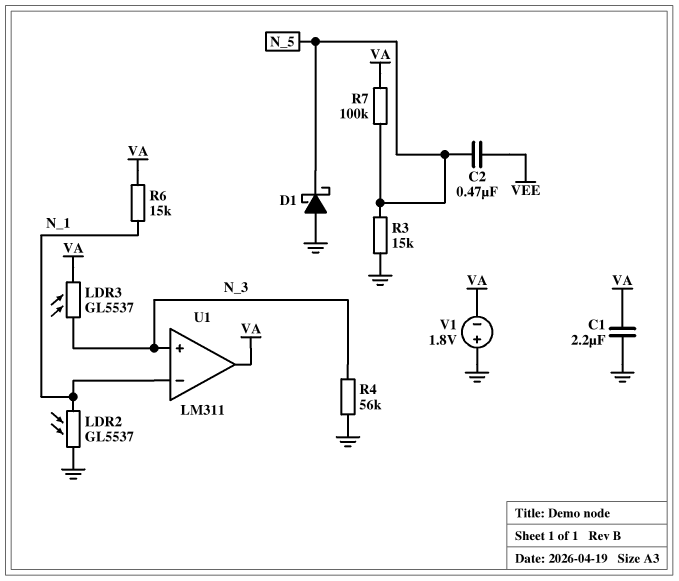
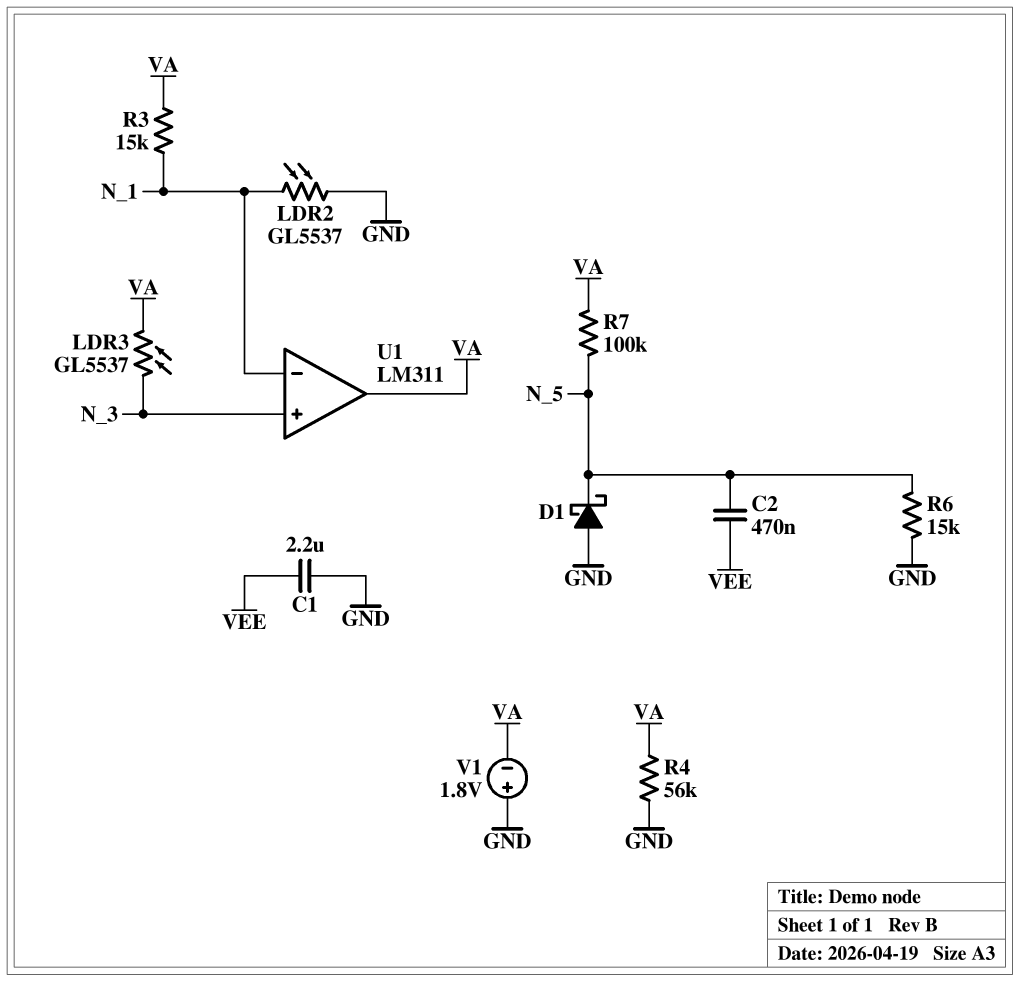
C1: 2.2uF (GND, VA) -> 2.2uF (GND, VEE)
R3: 15k (GND, N_5) -> 15k (N_1, VA)
R4: 56k (GND, N_3) -> 56k (GND, VA)
R6: 15k (N_1, VA) -> 15k (GND, N_5)

